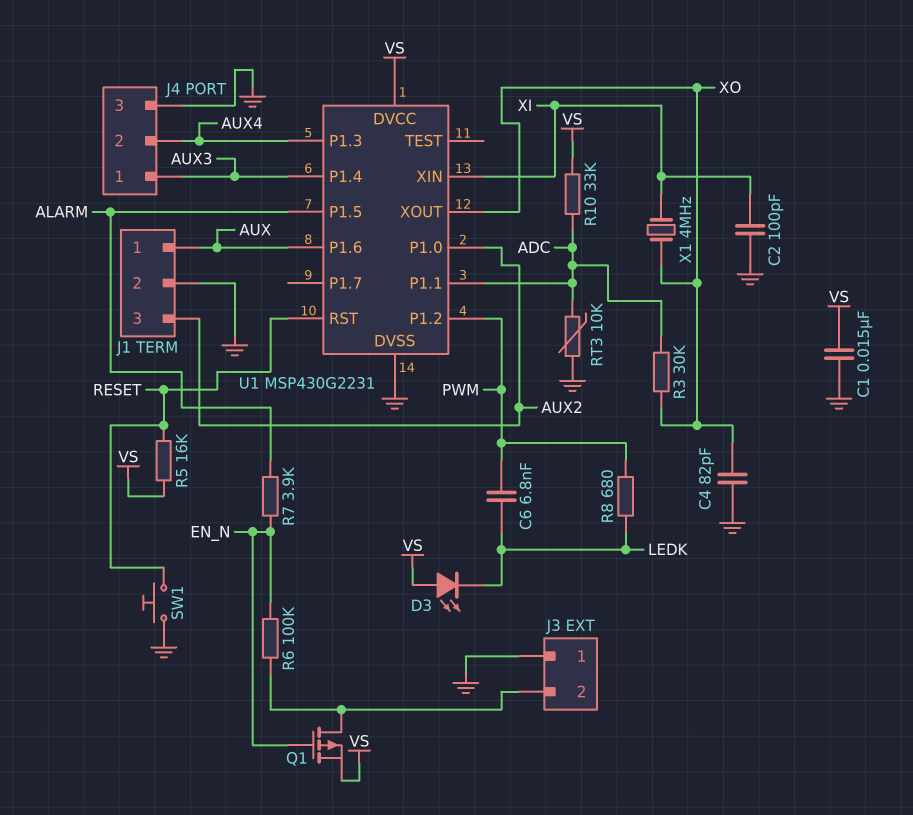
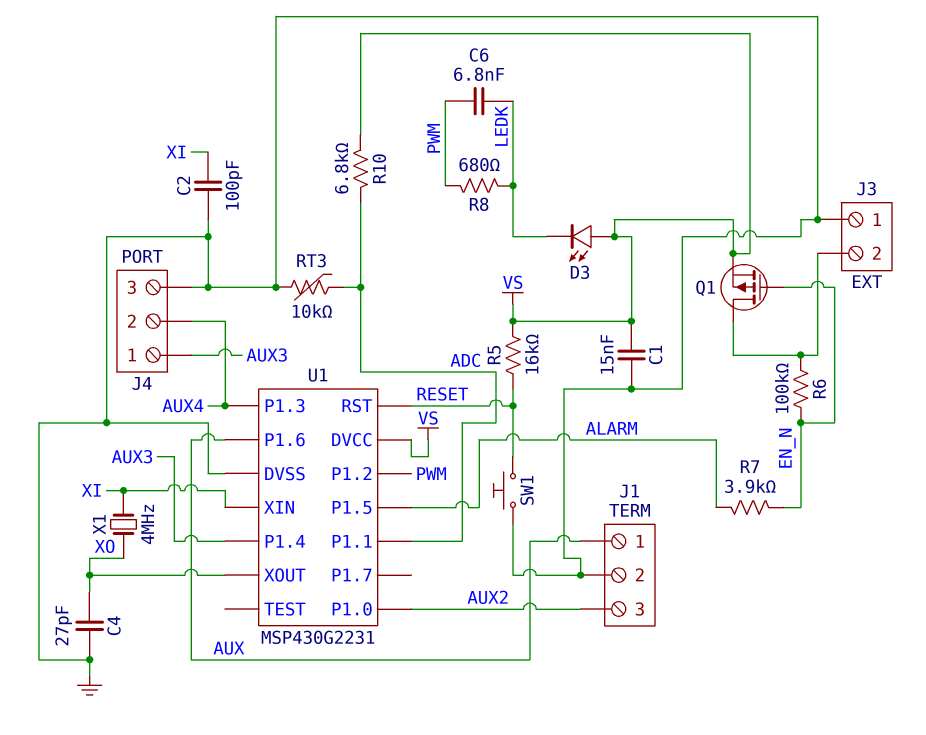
C4: 82pF (GND, XO) -> 27pF (GND, XO)
R3: 30k (ADC, XO) -> none
R10: 33k (ADC, VS) -> 6.8k (ADC, VS)

